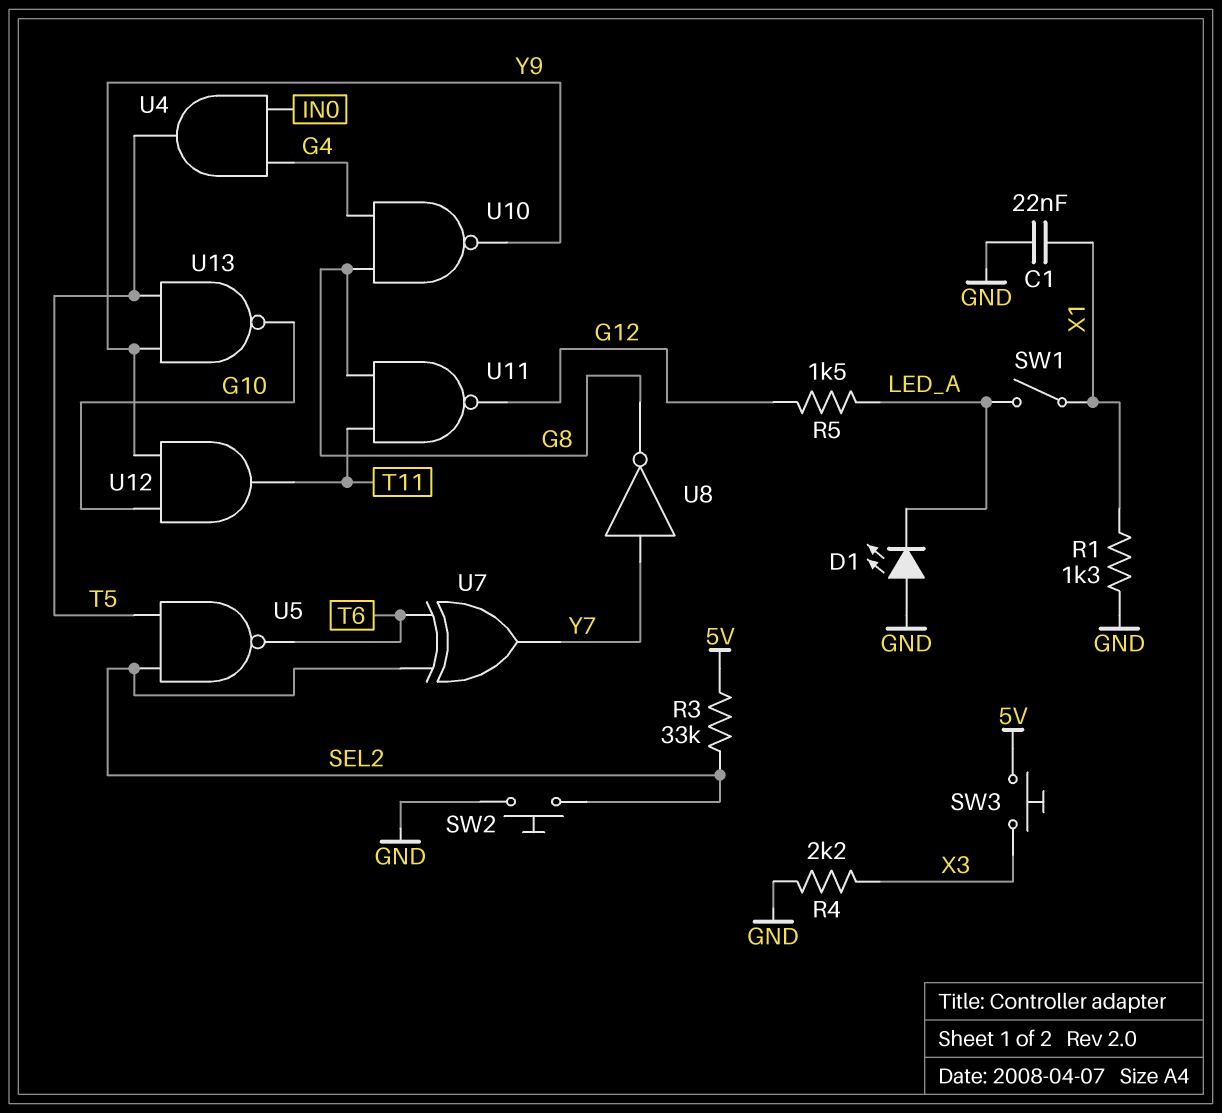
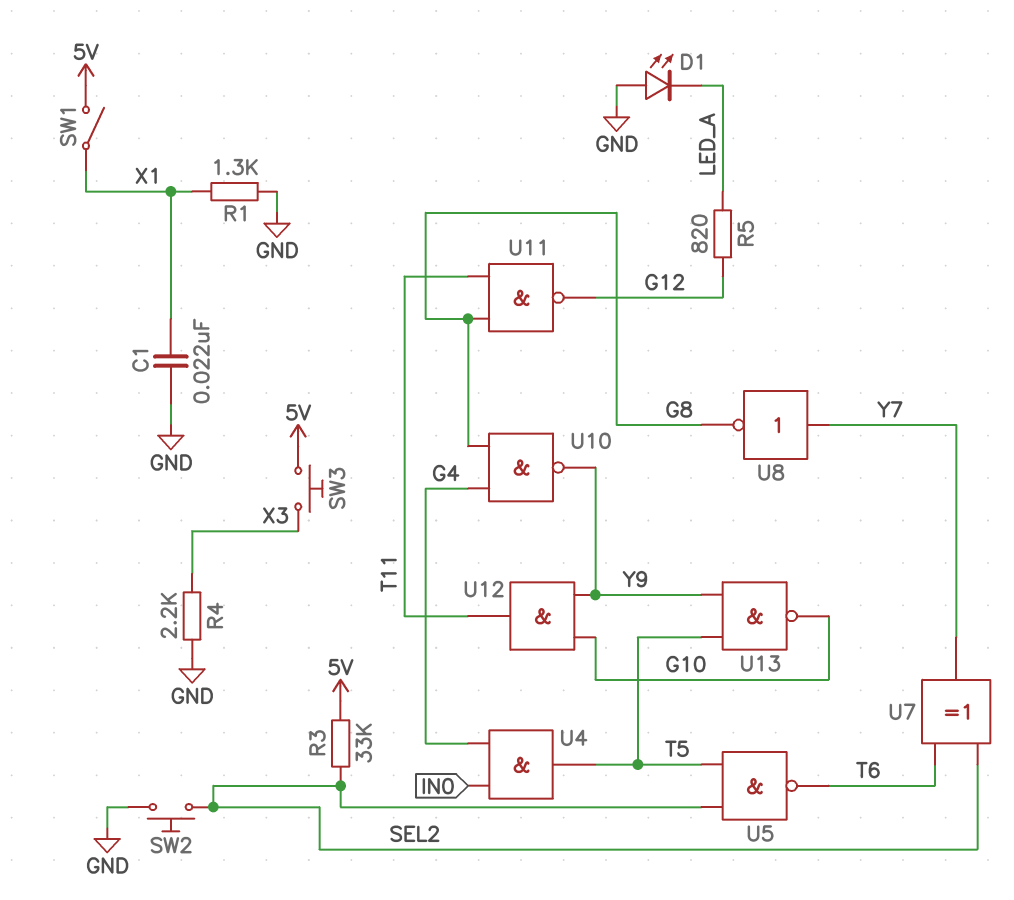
R5: 1.5k (G12, LED_A) -> 820 (G12, LED_A)
SW1: switch (LED_A, X1) -> switch (5V, X1)

